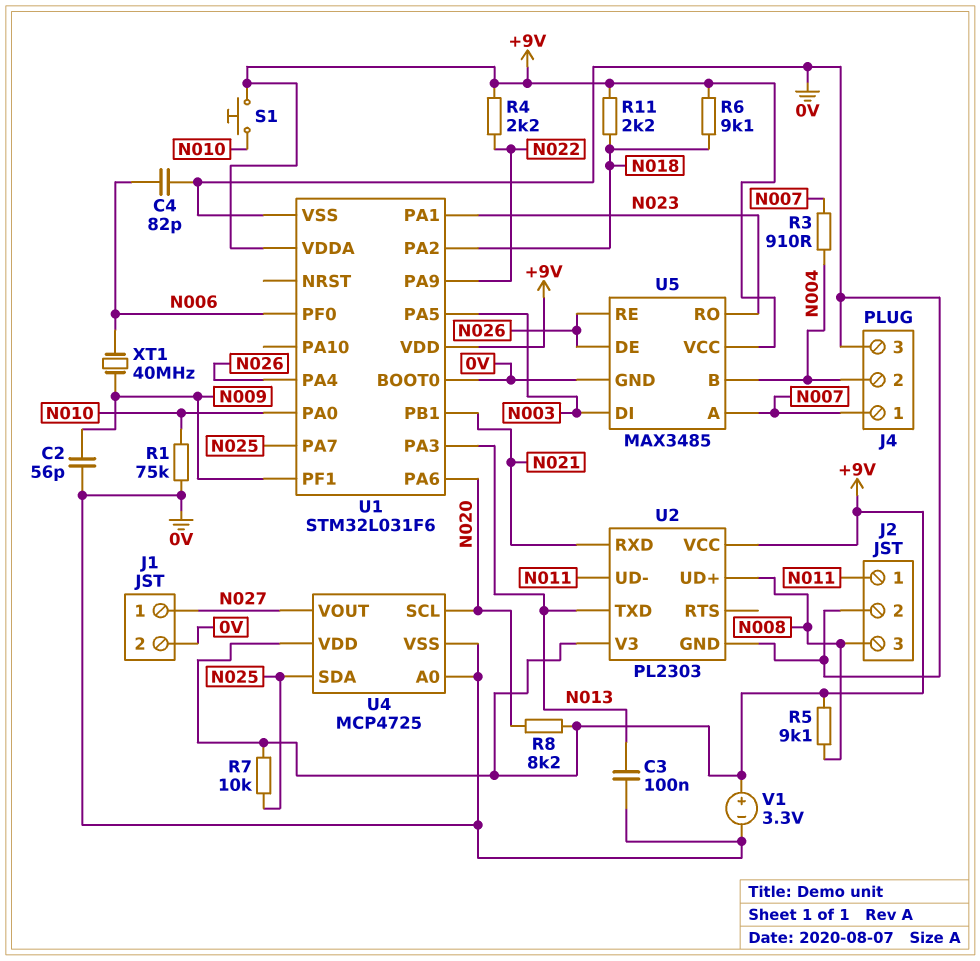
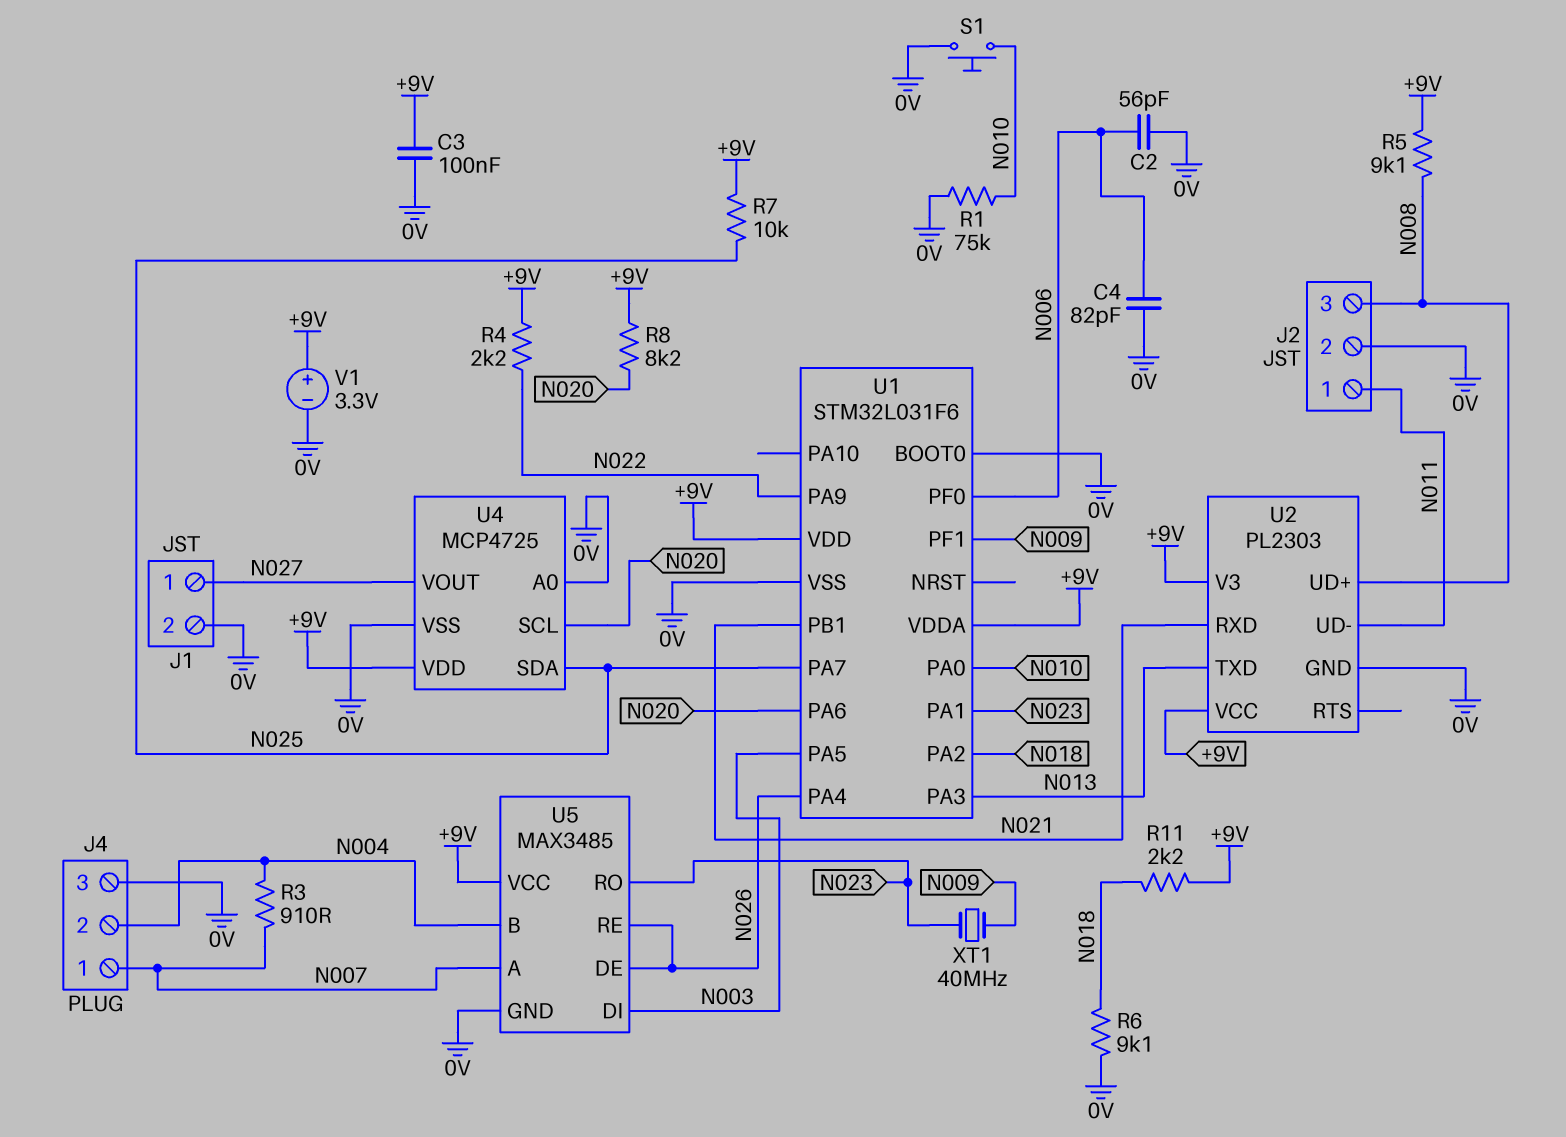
C2: 56pF (0V, N009) -> 56pF (0V, N006)
C3: 100nF (0V, N013) -> 100nF (+9V, 0V)
R6: 9.1k (+9V, N018) -> 9.1k (0V, N018)
S1: button (+9V, N010) -> button (0V, N010)
XT1: 40MHz (N006, N009) -> 40MHz (N009, N023)

